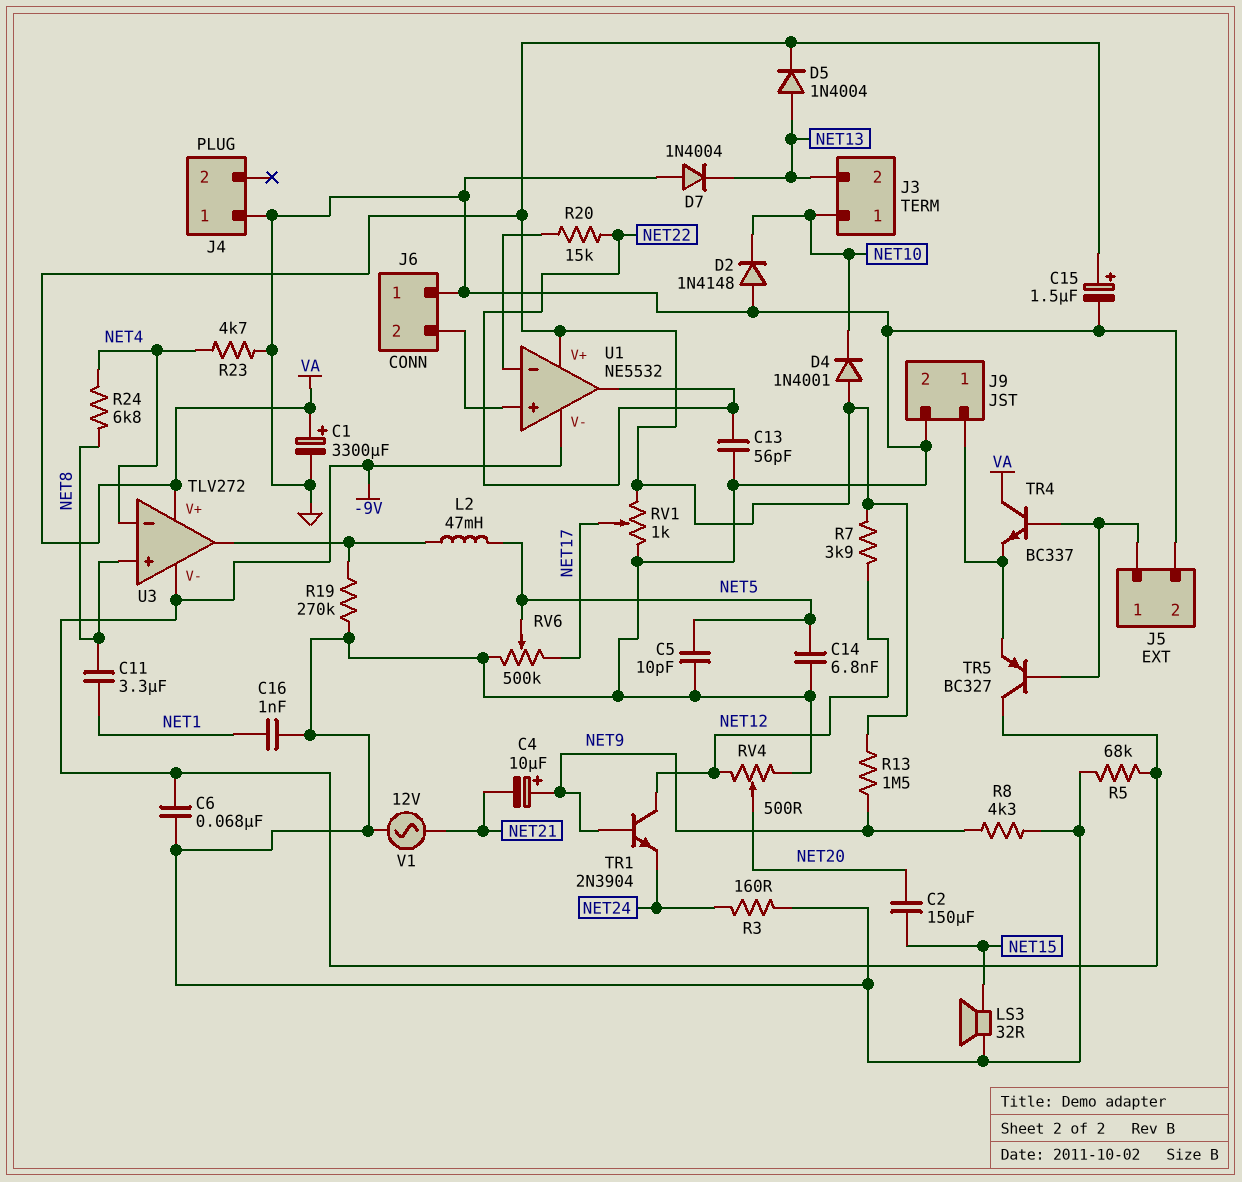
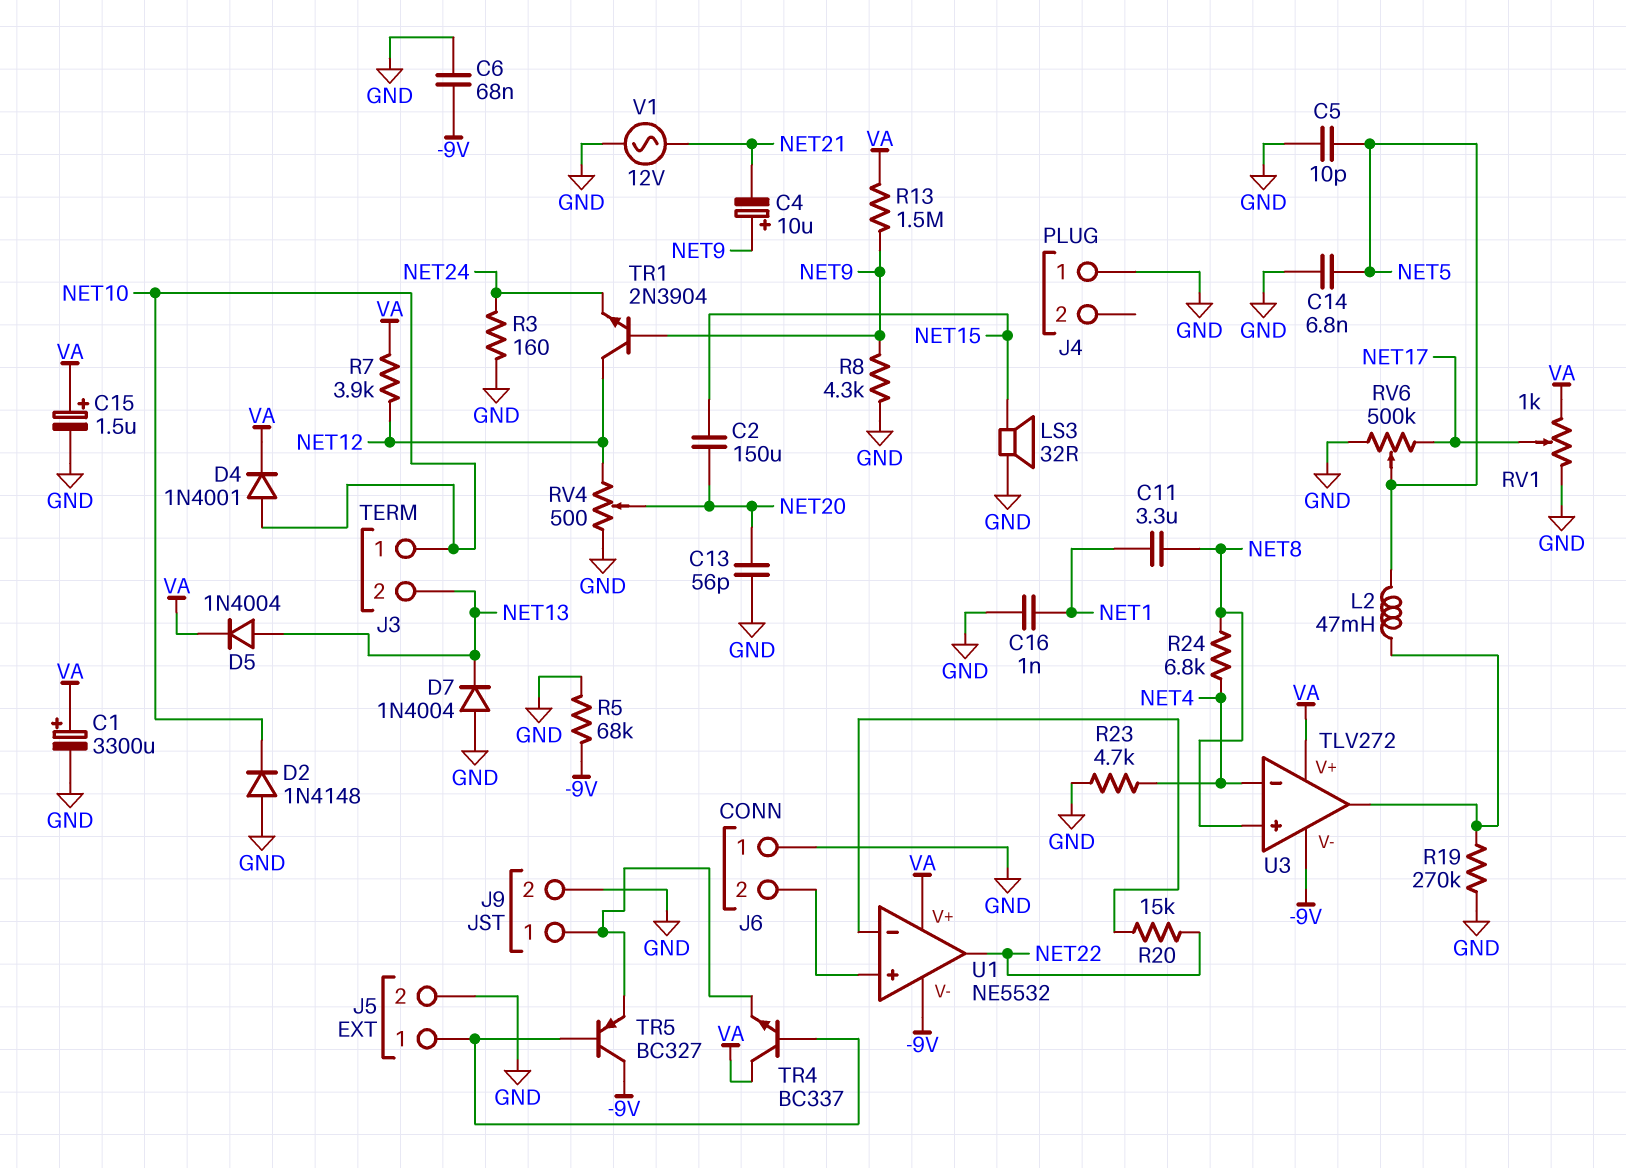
C13: 56pF (GND, NET22) -> 56pF (GND, NET20)
D4: diode 1N4001 (A VA, K NET10) -> diode 1N4001 (A NET10, K VA)

